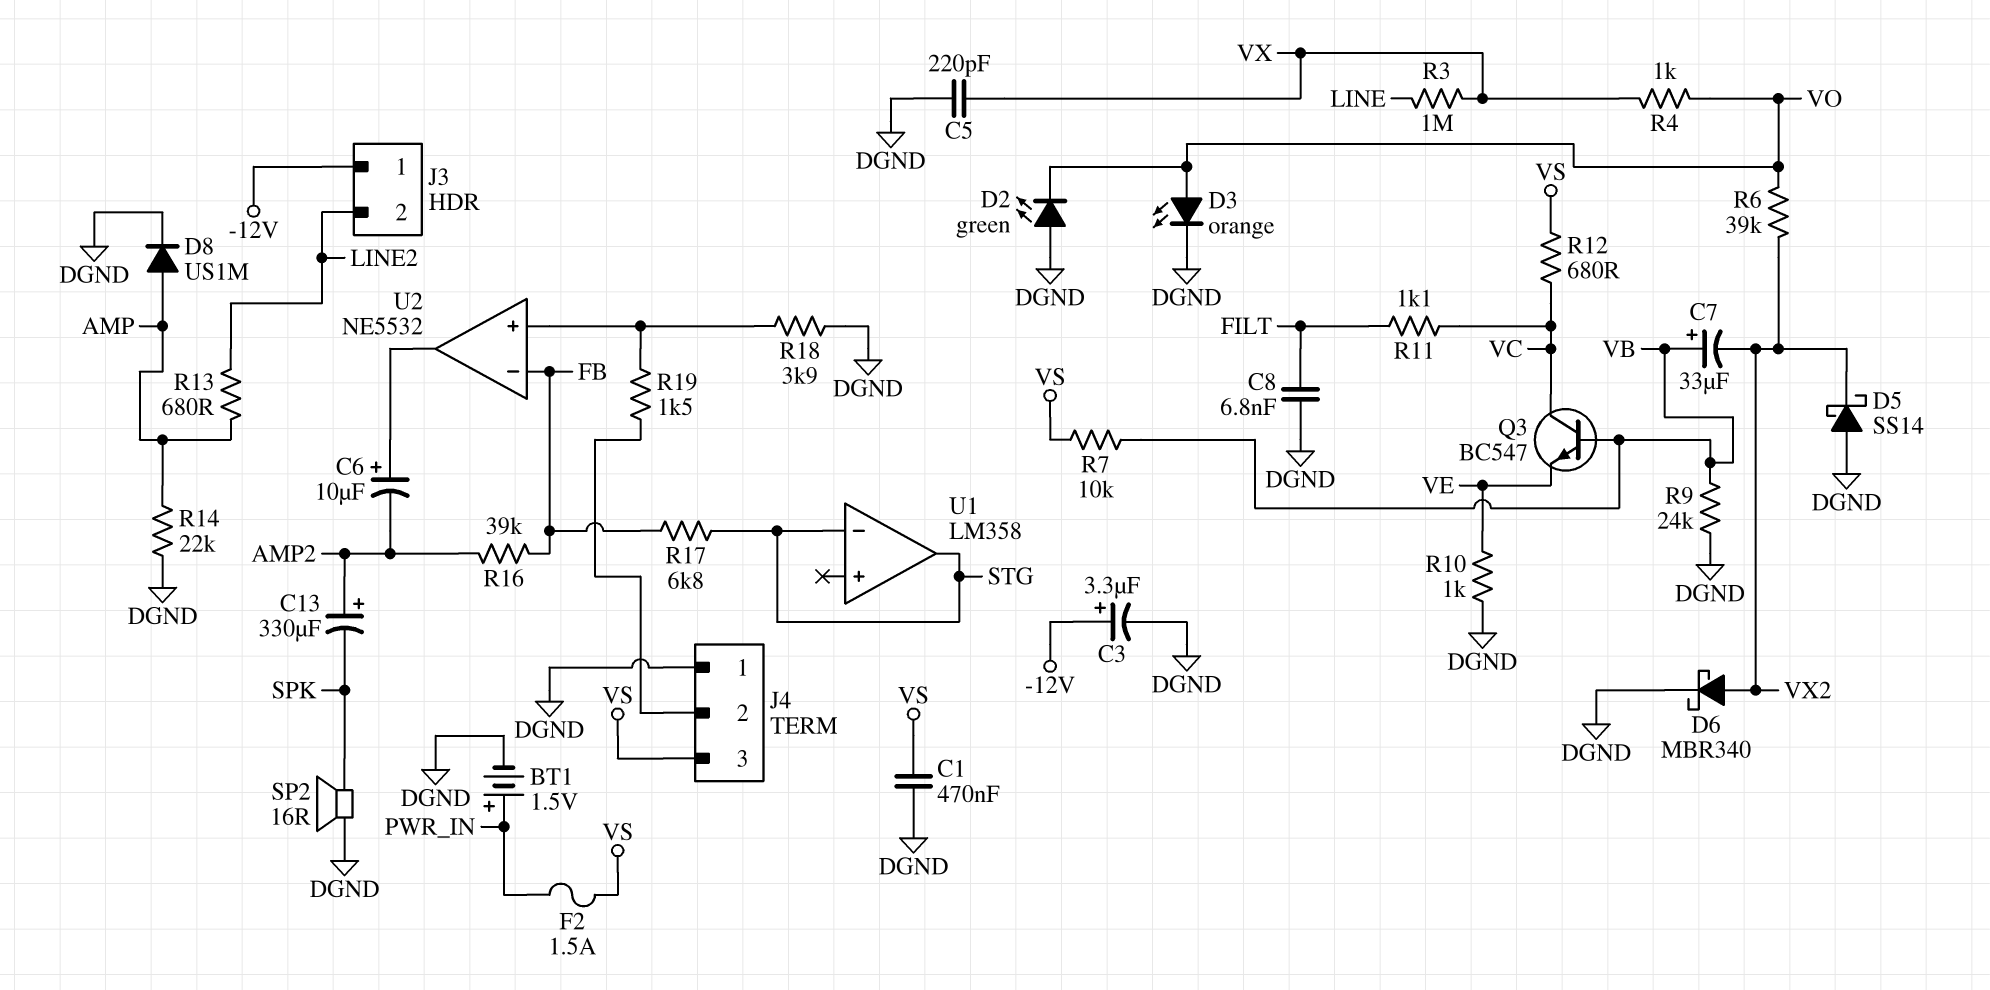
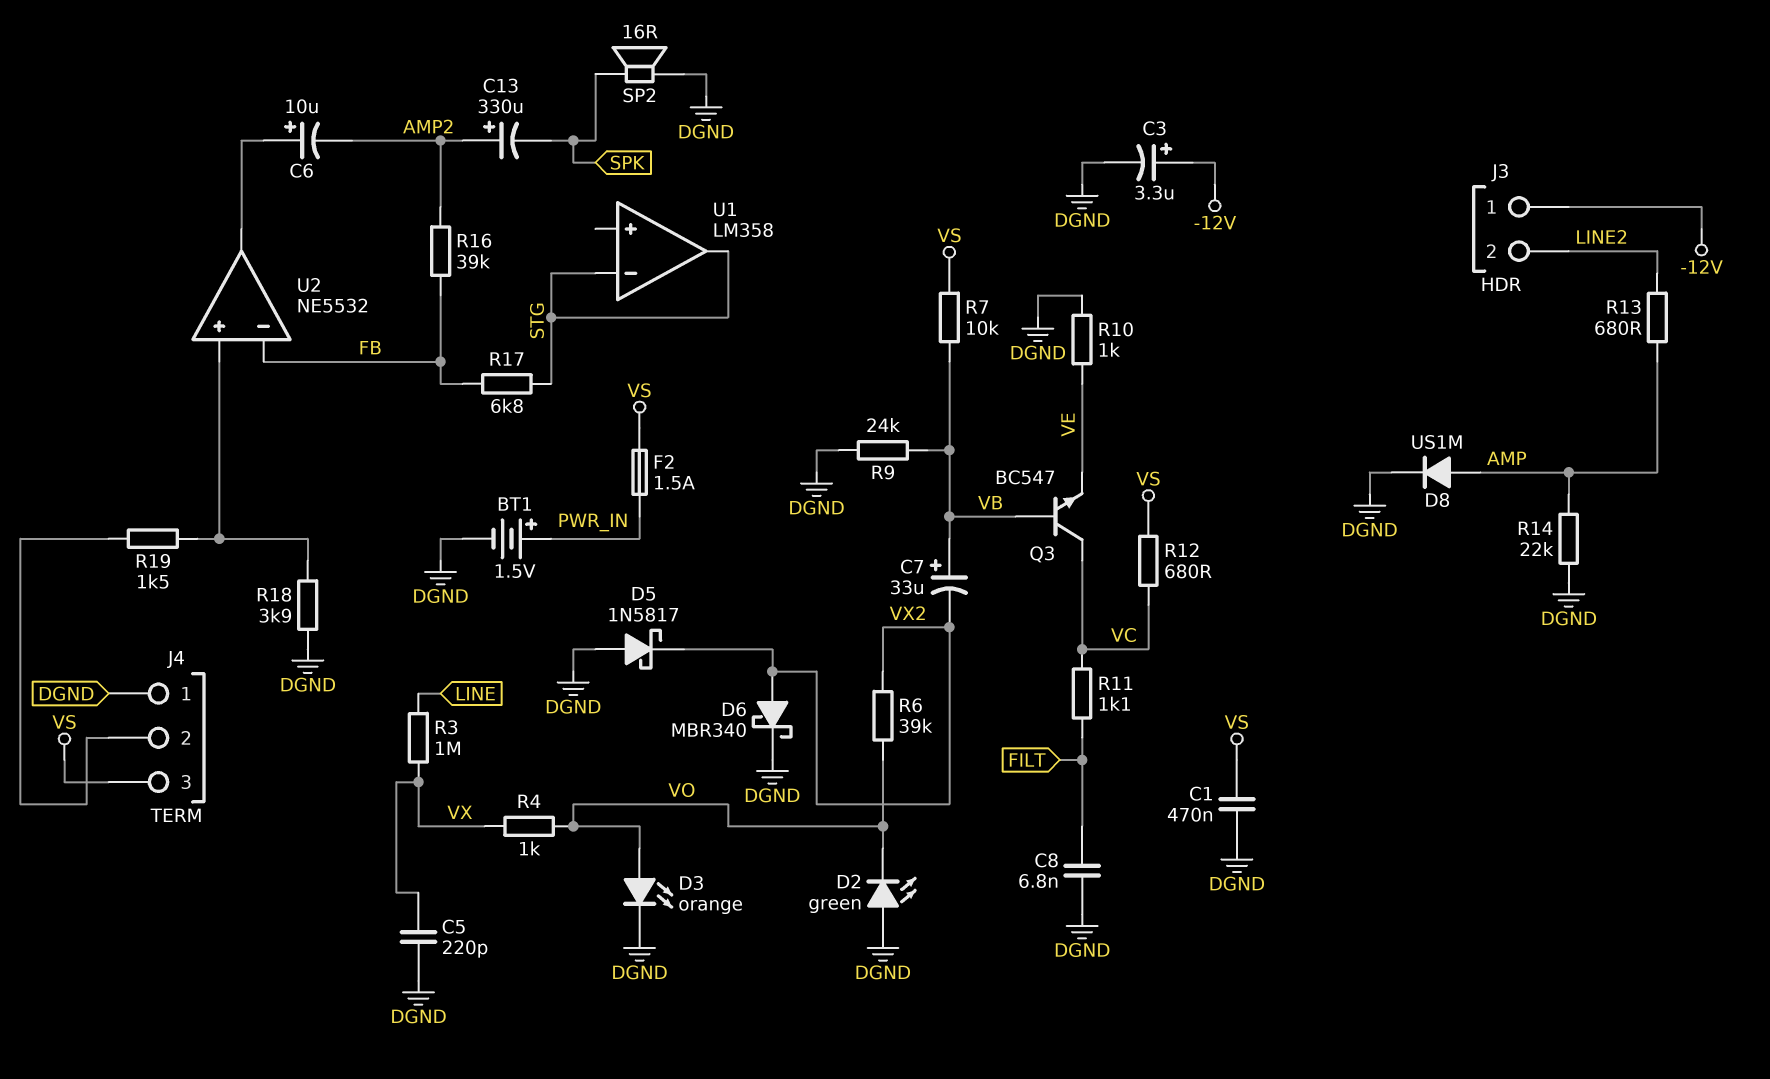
D5: schottky SS14 (A DGND, K VX2) -> schottky 1N5817 (A DGND, K VX2)

